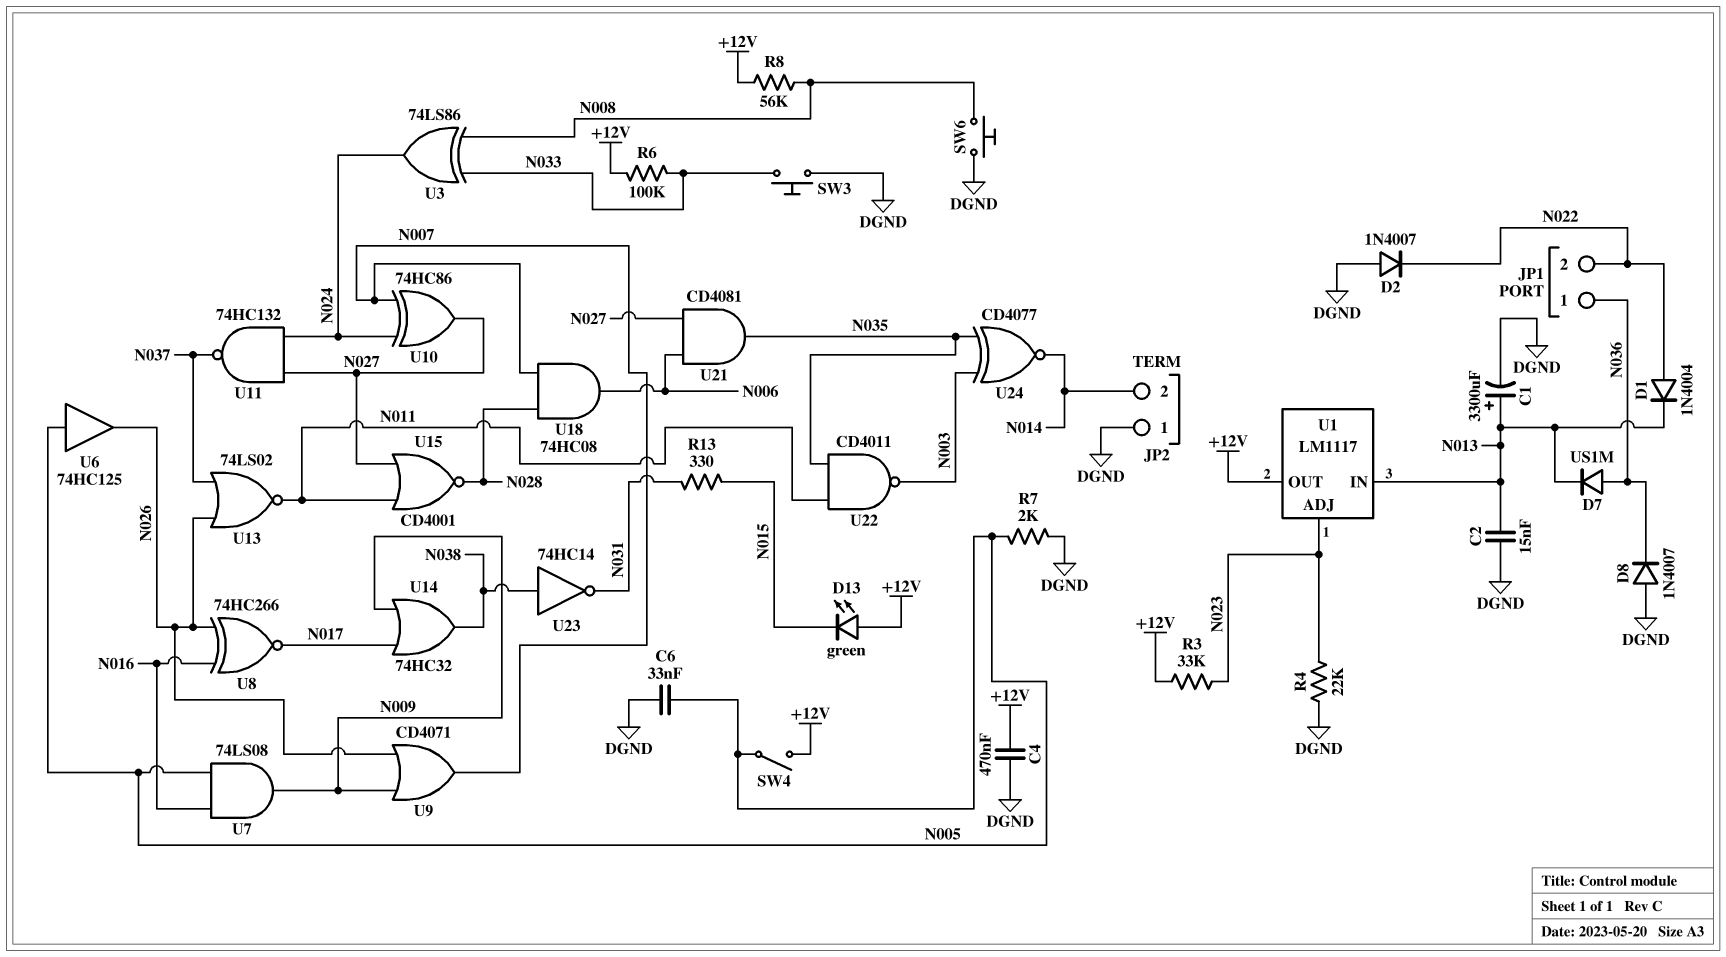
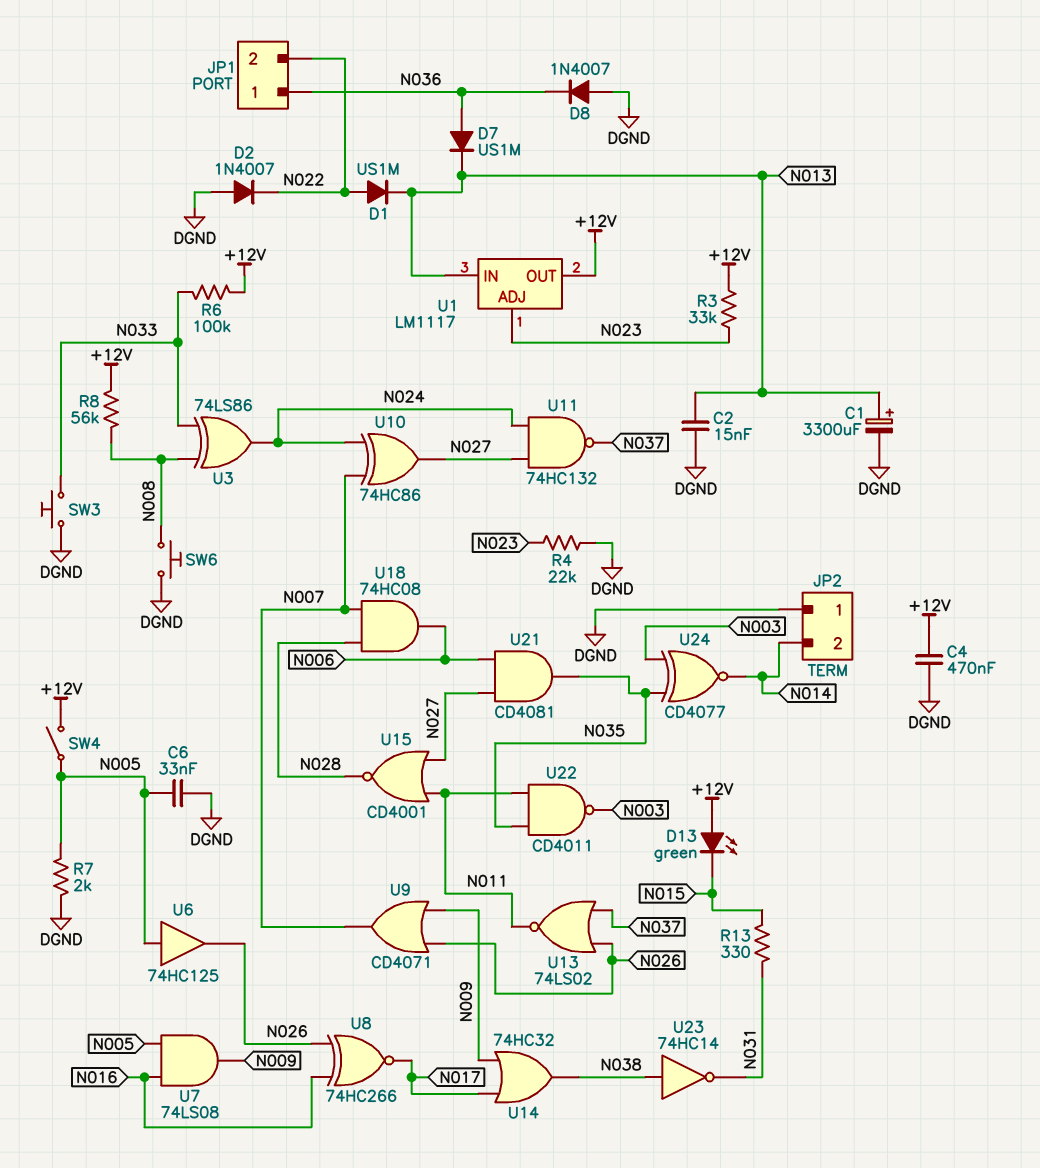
D1: diode 1N4004 (A N022, K N013) -> diode US1M (A N022, K N013)

